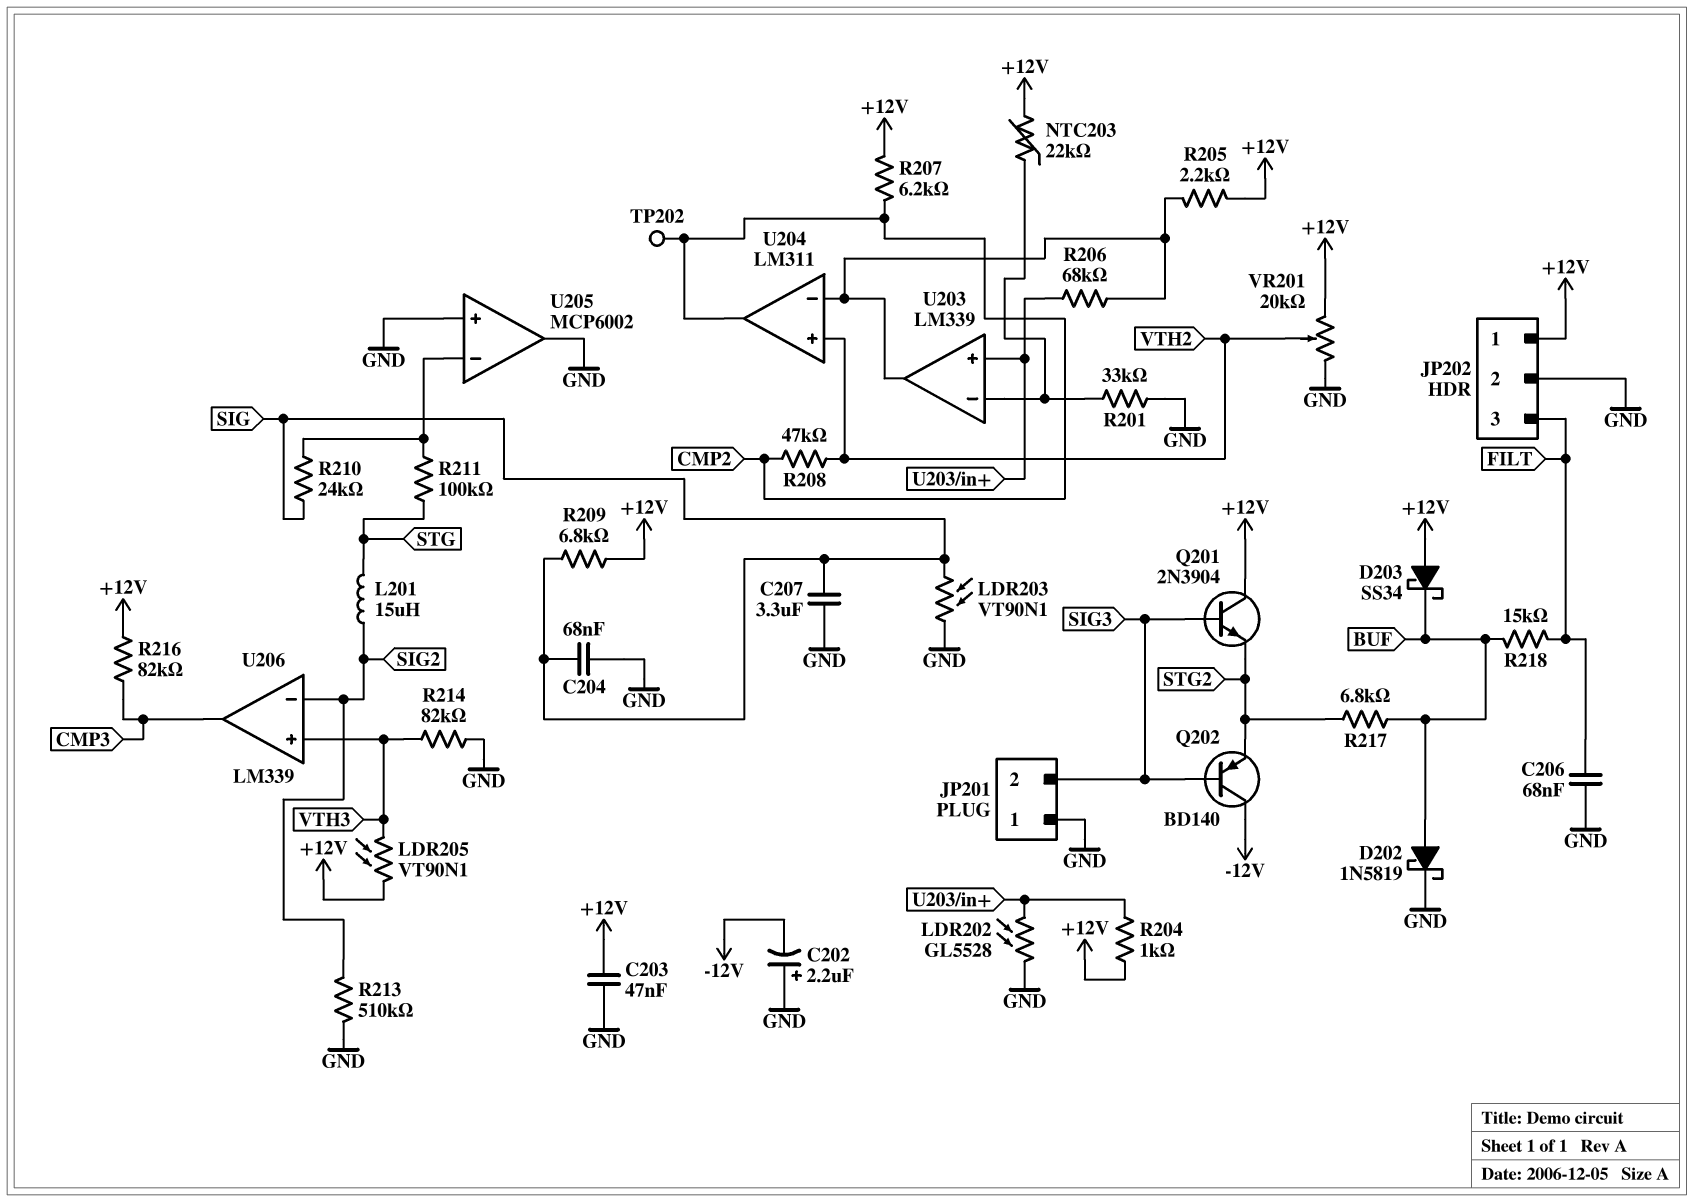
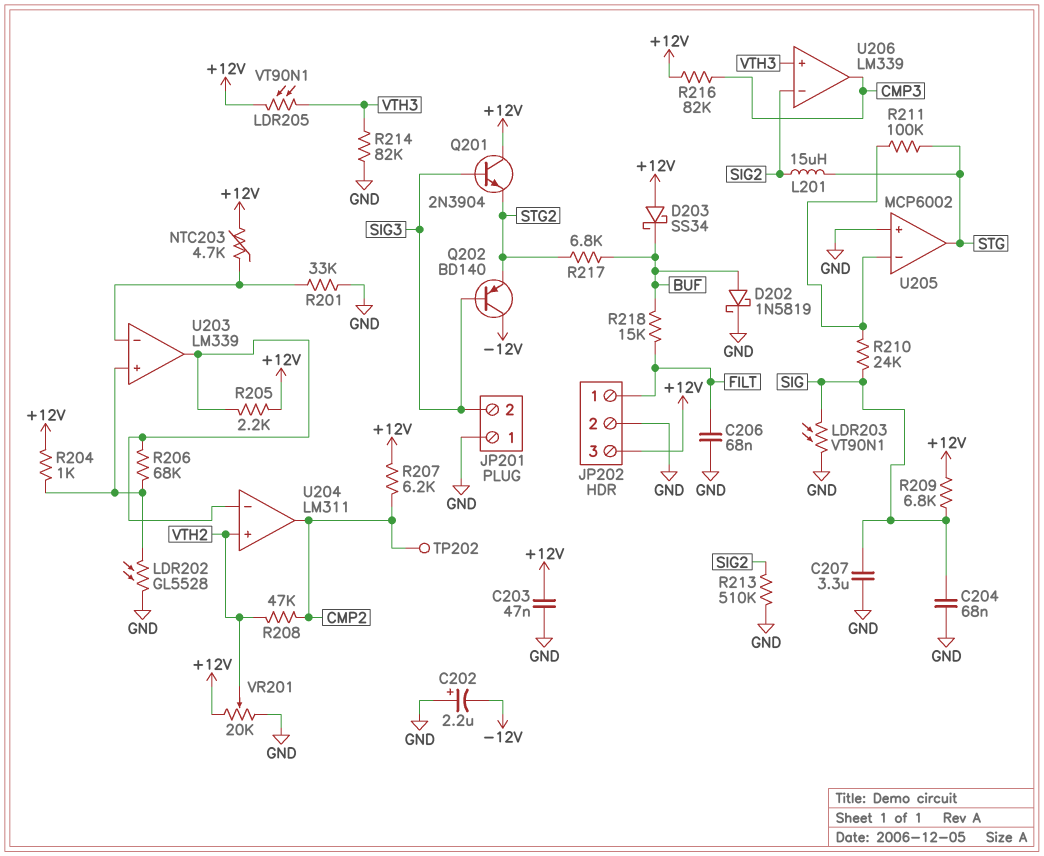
JP202 pin 1: +12V -> FILT
JP202 pin 3: FILT -> +12V
NTC203: 22k (+12V, U203/in-) -> 4.7k (+12V, U203/in-)
U205 pin out: GND -> STG

